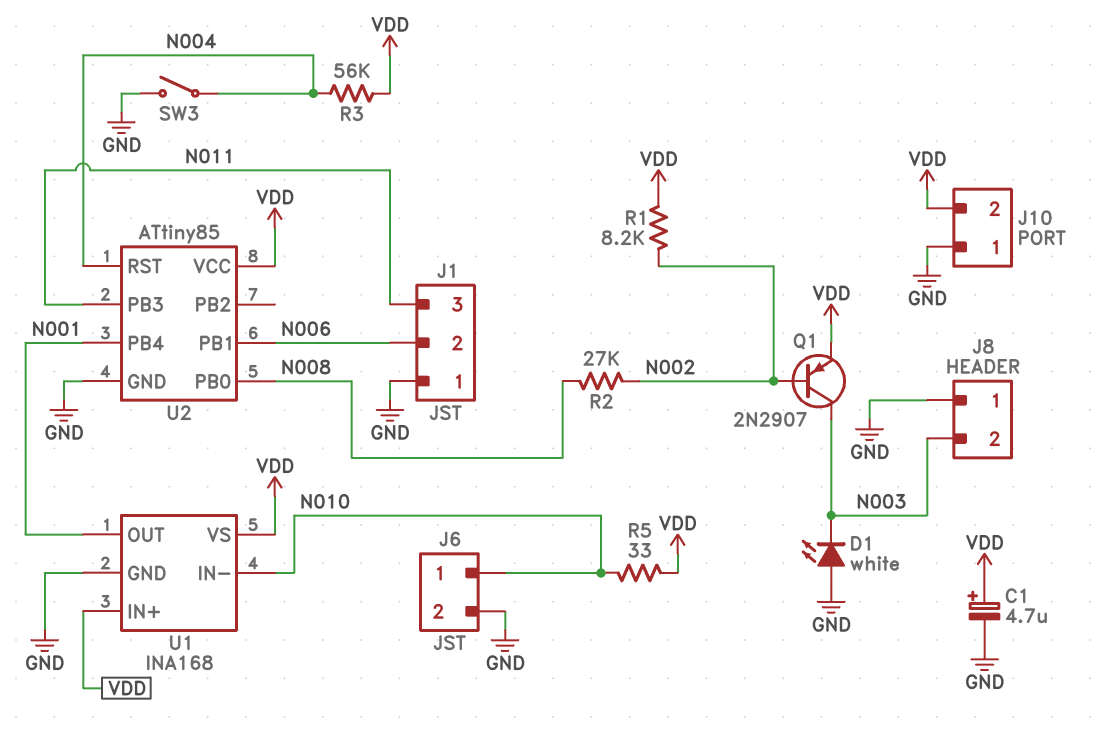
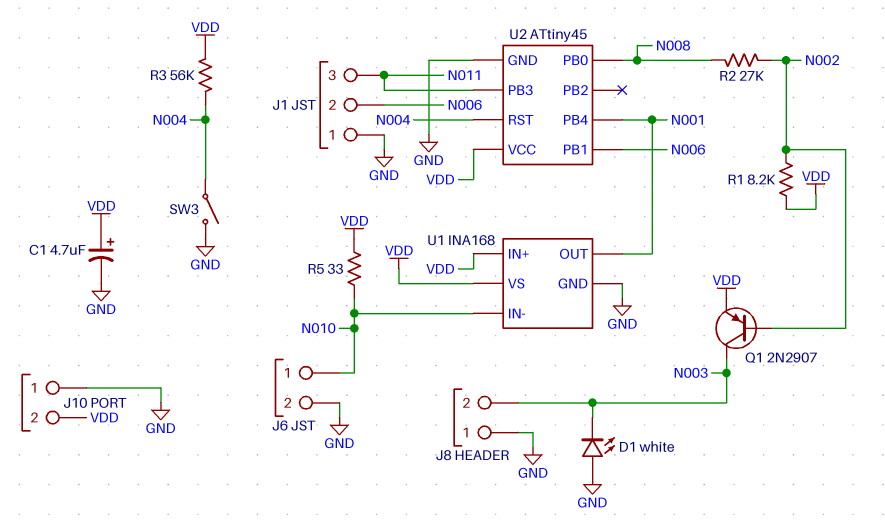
U2: ATtiny85 -> ATtiny45

